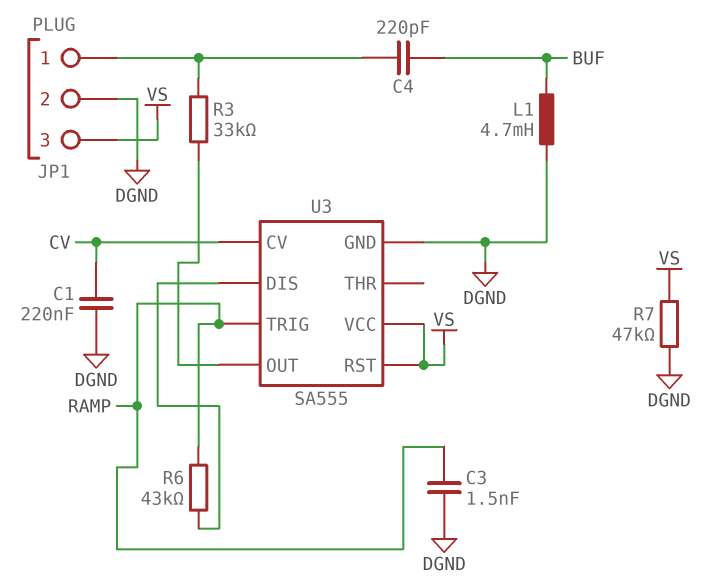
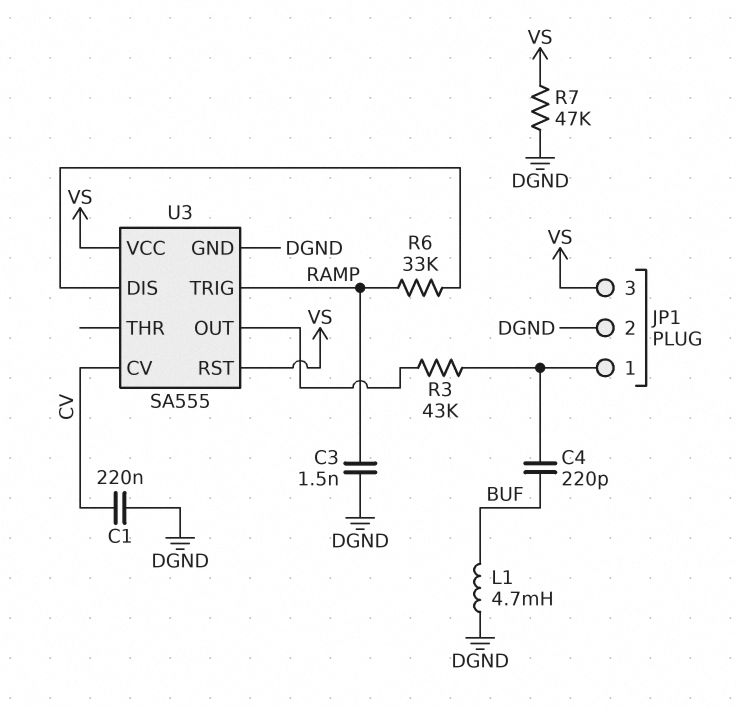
R3: 33k (JP1/1, U3/OUT) -> 43k (JP1/1, U3/OUT)
R6: 43k (RAMP, U3/DIS) -> 33k (RAMP, U3/DIS)

